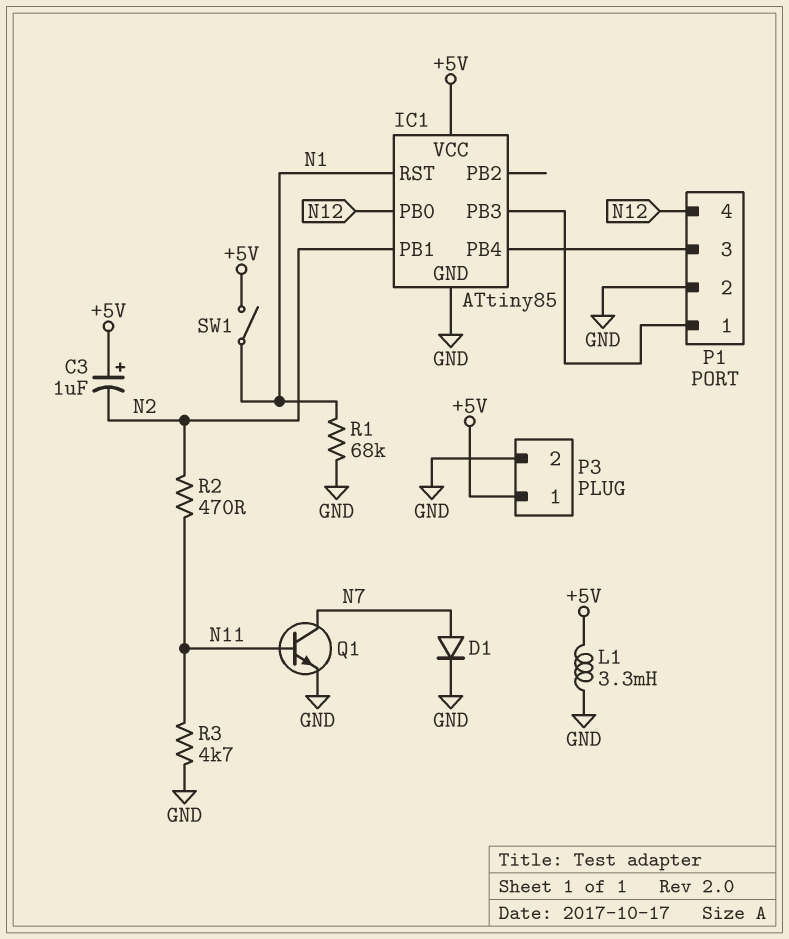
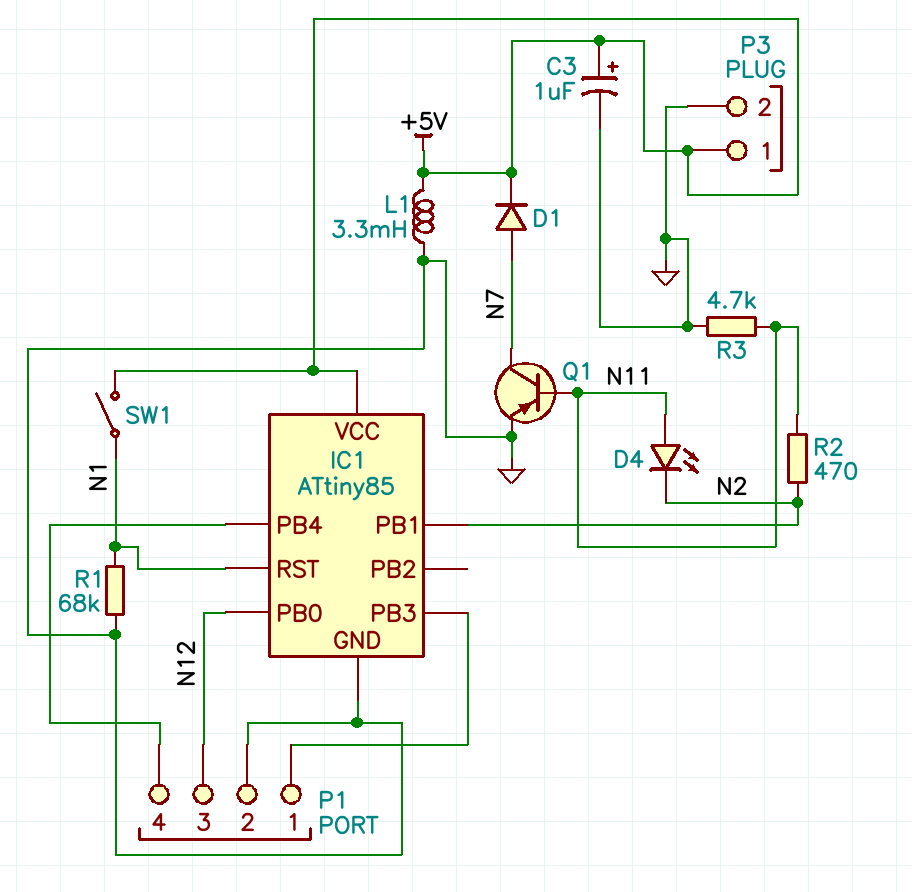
C3: 1uF (plus +5V, minus N2) -> 1uF (plus +5V, minus GND)
D1: diode (A N7, K GND) -> diode (A N7, K +5V)
D4: none -> LED (A N11, K N2)
P1 pin 3: IC1/PB4 -> N12
P1 pin 4: N12 -> IC1/PB4
Q1: NPN (B N11, C N7, E GND) -> PNP (B N11, C N7, E GND)

